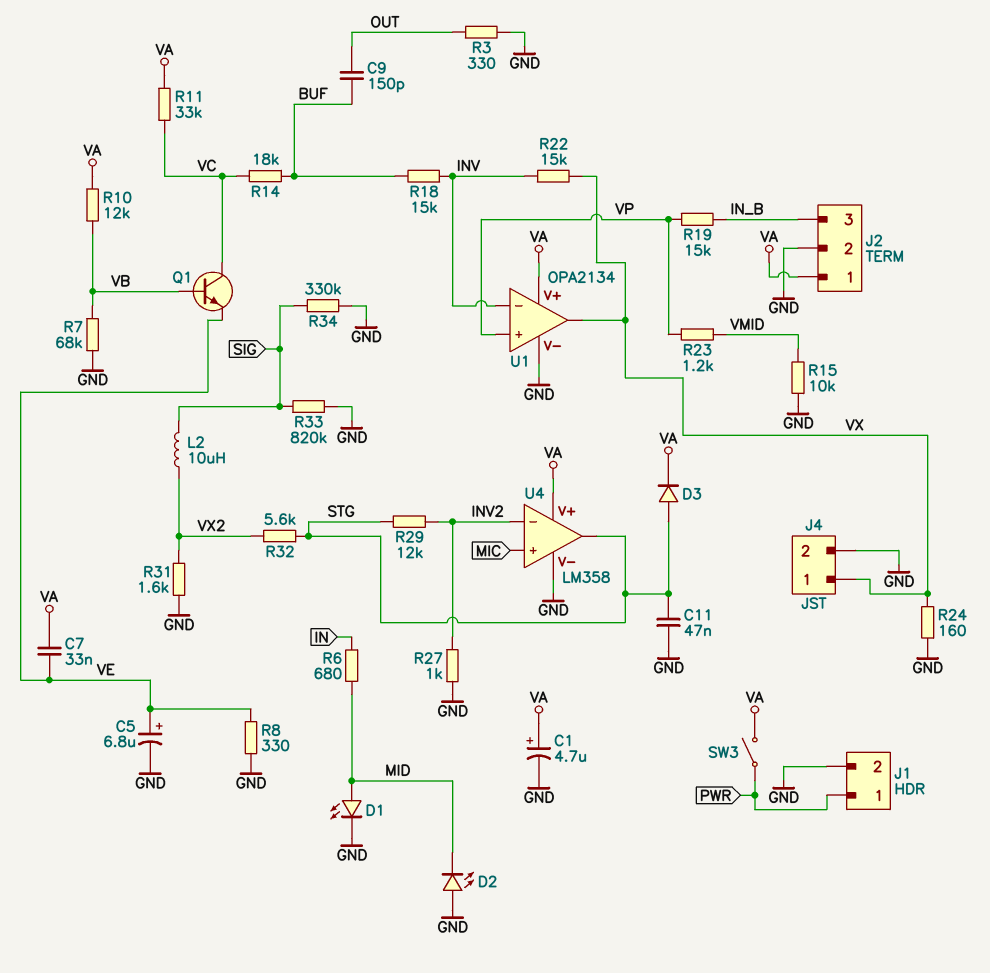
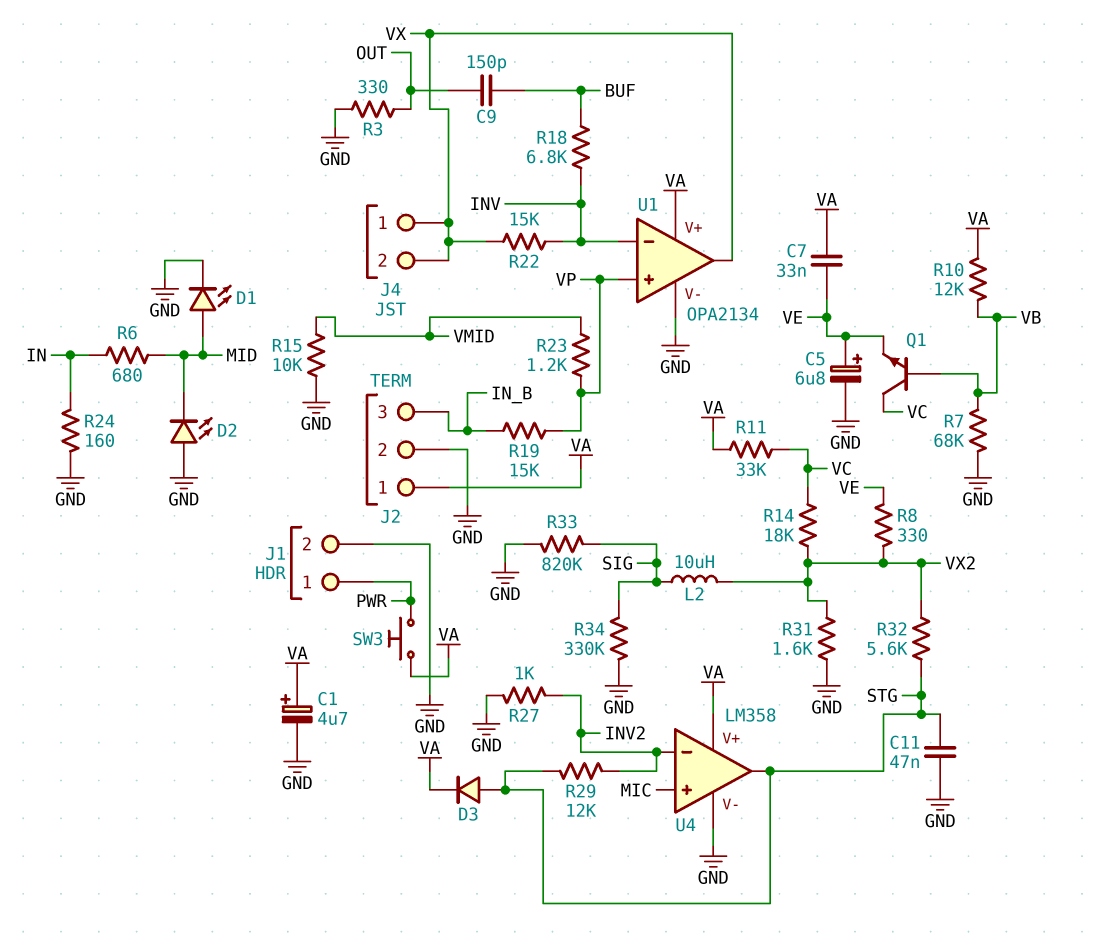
J4 pin 2: GND -> VX
R8: 330 (GND, VE) -> 330 (VE, VX2)
R14: 18k (BUF, VC) -> 18k (VC, VX2)
R18: 15k (BUF, INV) -> 6.8k (BUF, INV)
R24: 160 (GND, VX) -> 160 (GND, IN)
SW3: switch (PWR, VA) -> button (PWR, VA)

